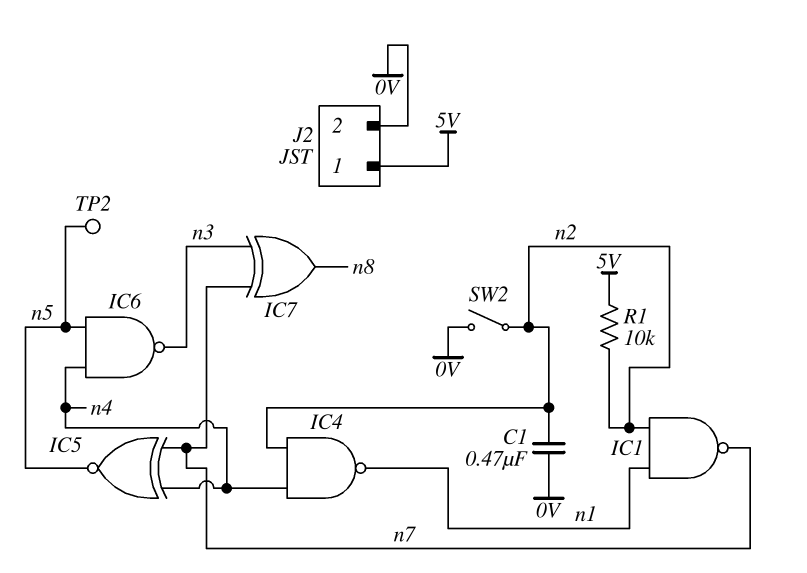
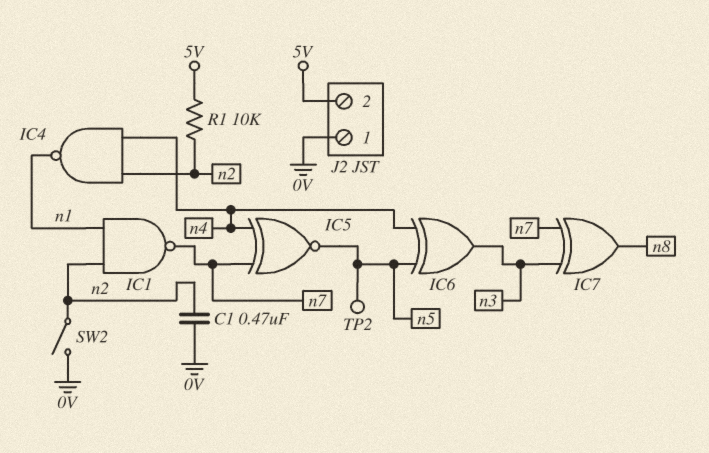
IC6: NAND (in n4, in n5, out n3) -> XOR (in n4, in n5, out n3)
J2 pin 1: 5V -> 0V
J2 pin 2: 0V -> 5V

